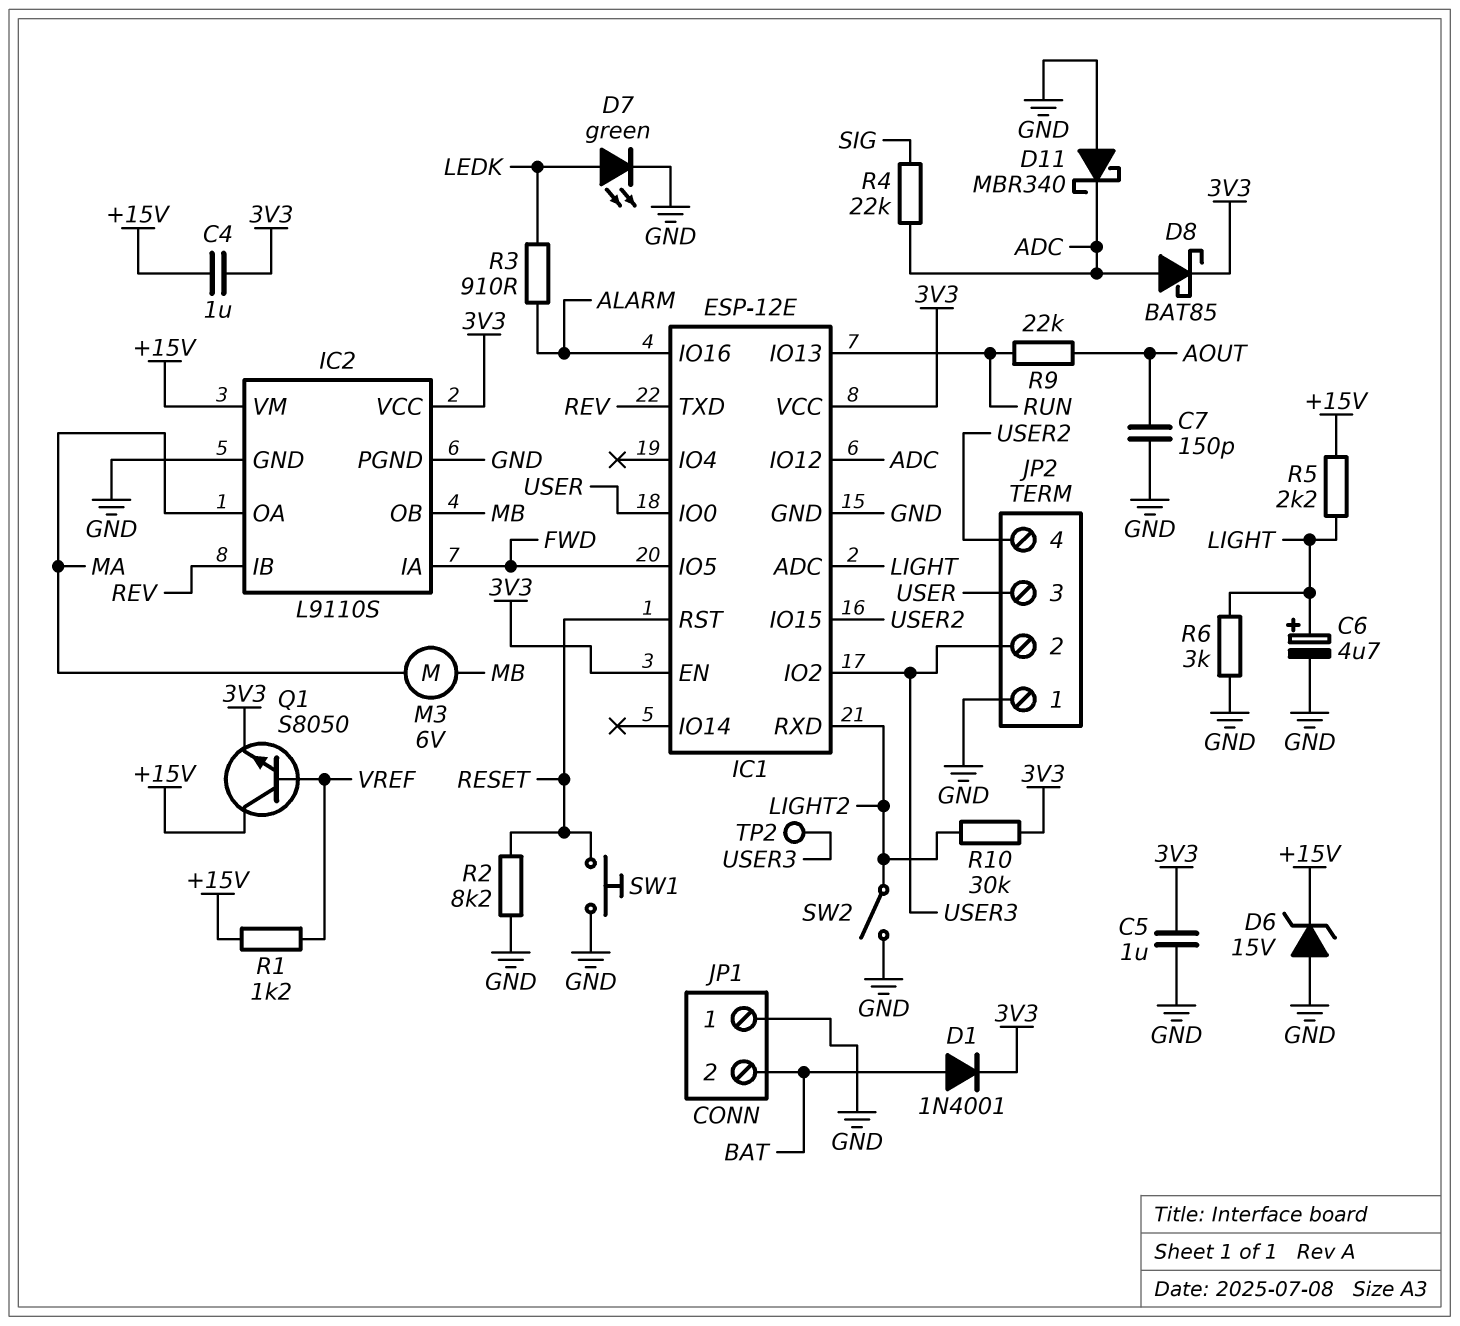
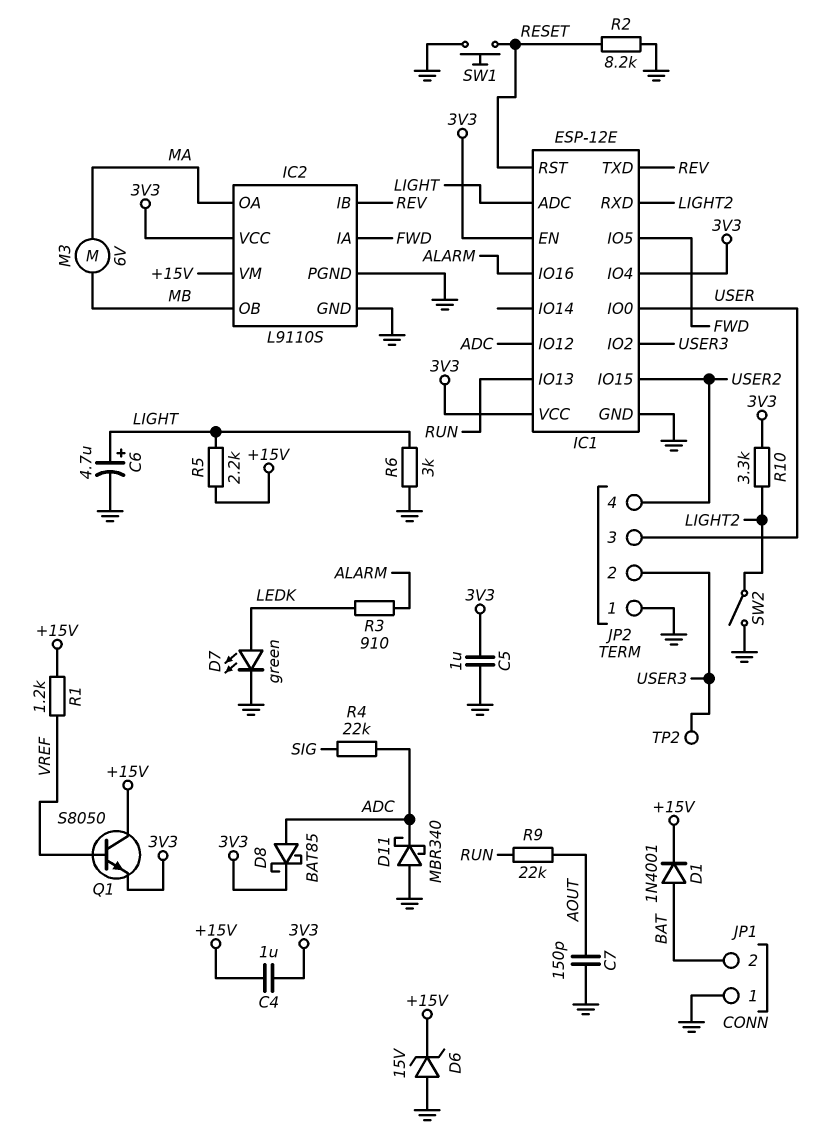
D1: diode 1N4001 (A BAT, K 3V3) -> diode 1N4001 (A BAT, K +15V)
IC1 pin IO4: none -> 3V3
R10: 30k (3V3, LIGHT2) -> 3.3k (3V3, LIGHT2)

